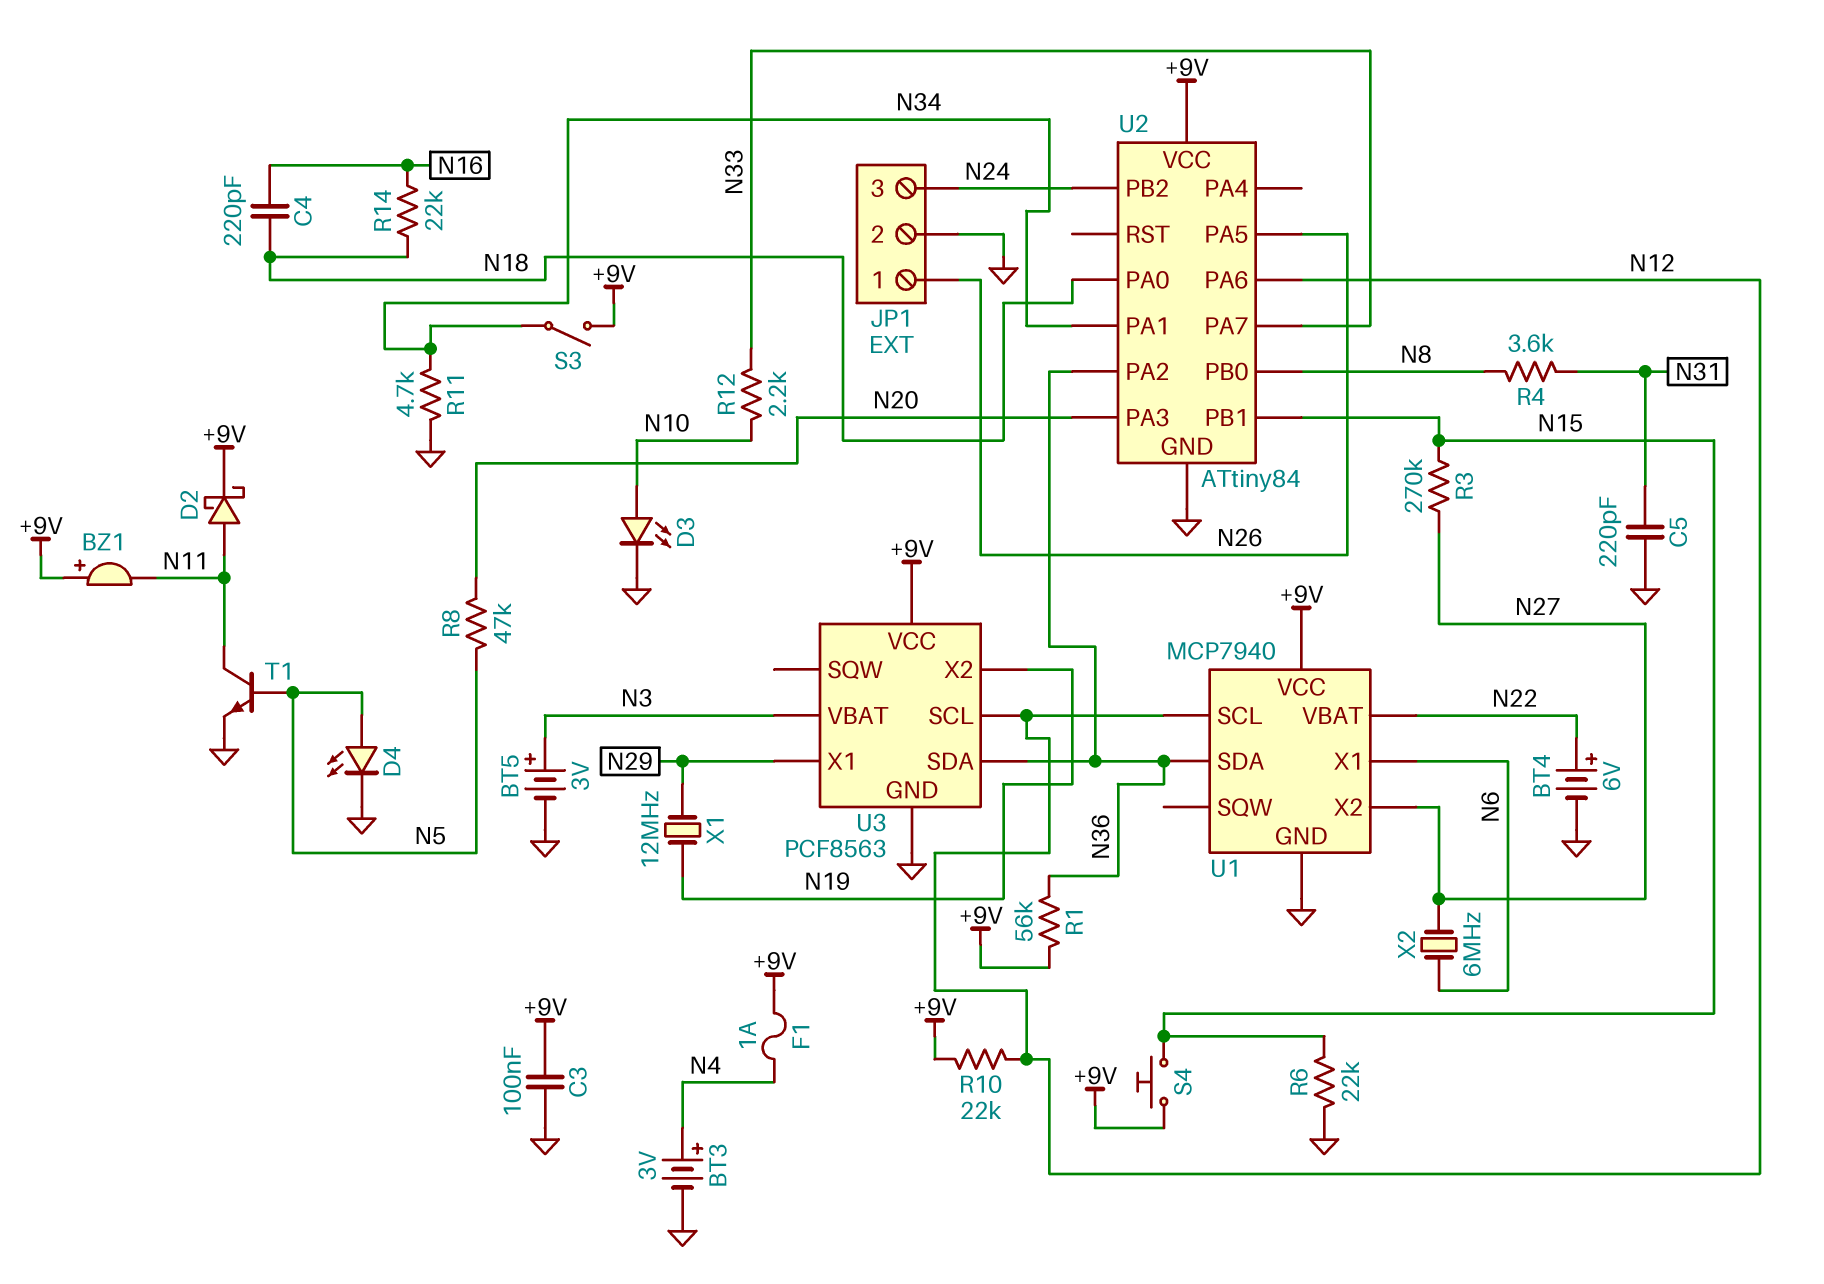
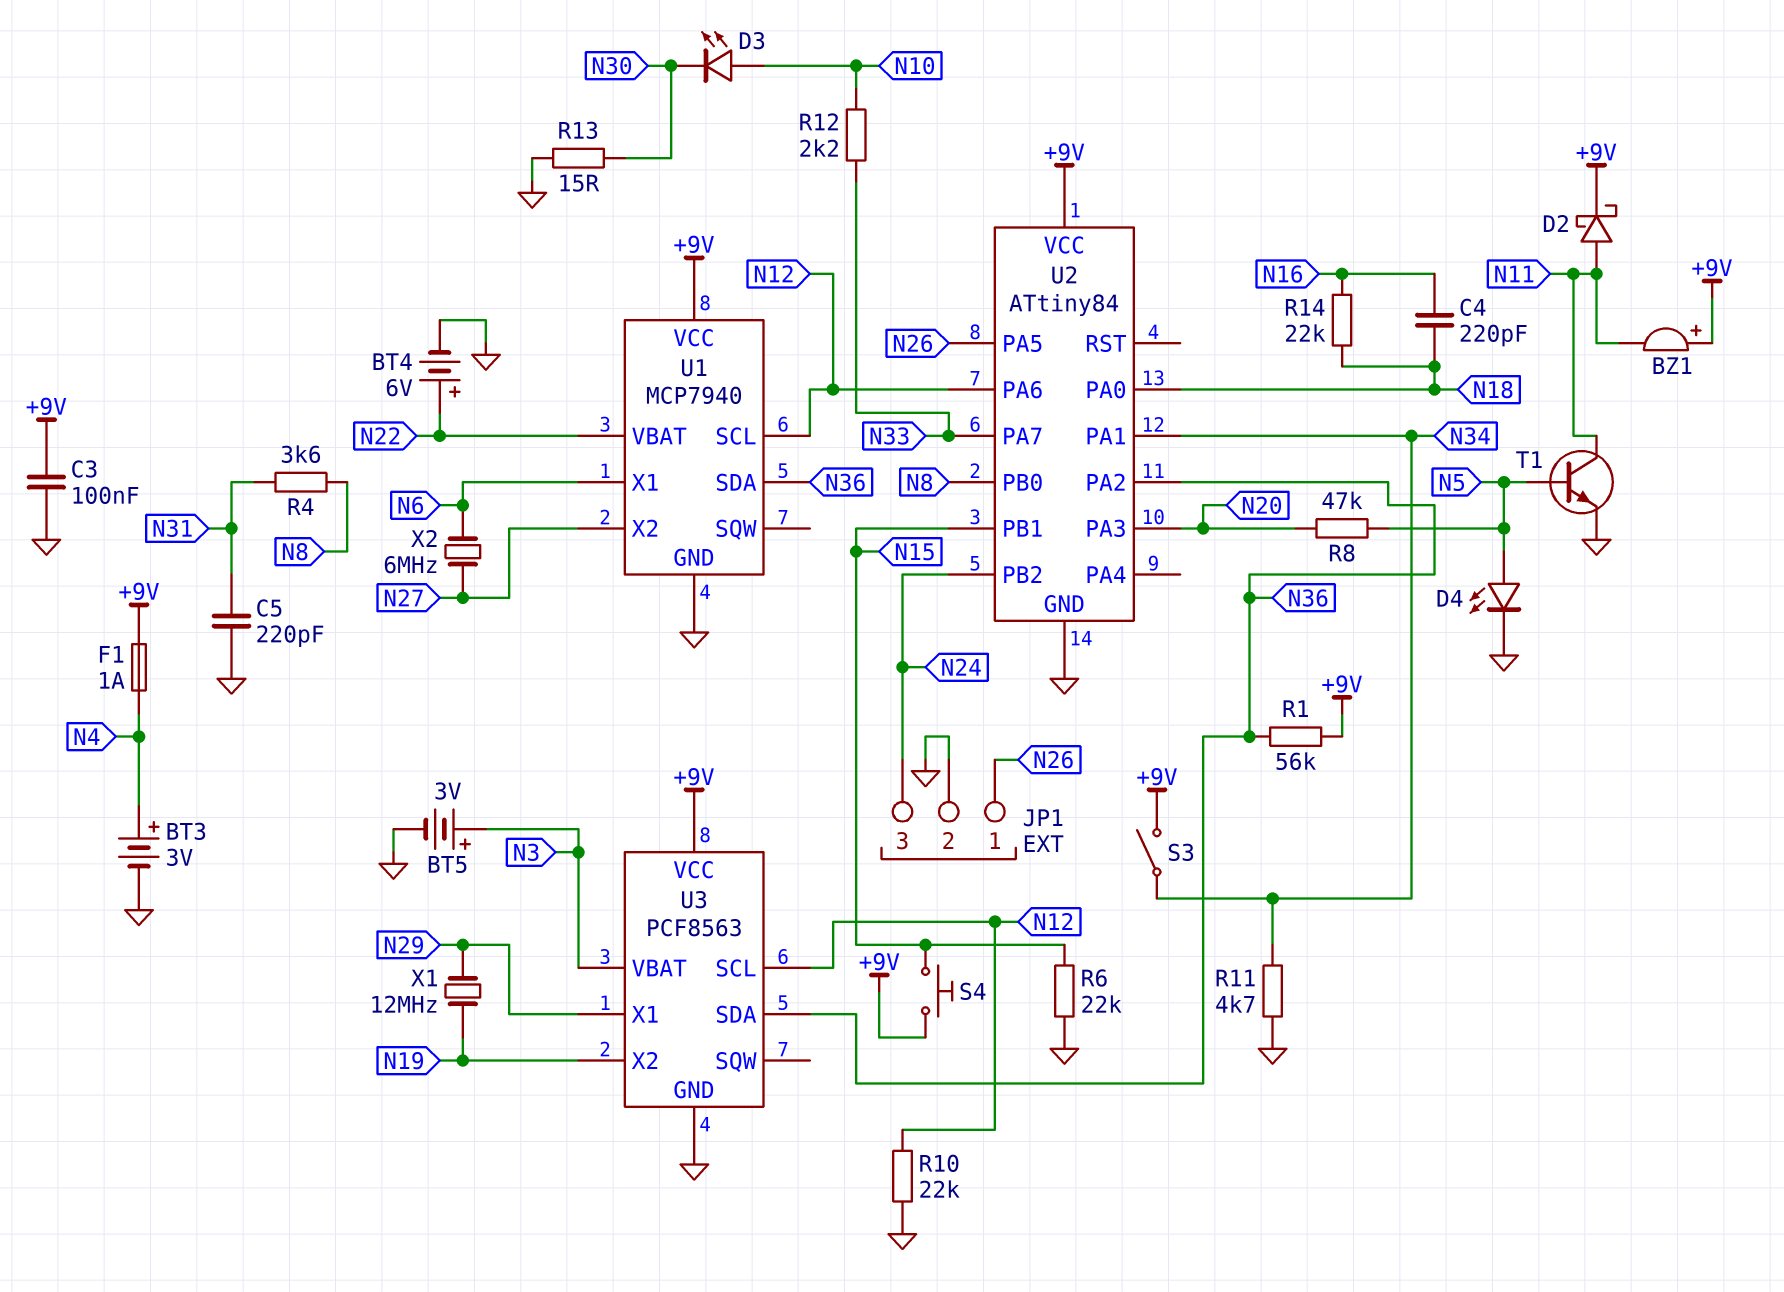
D3: LED (A N10, K GND) -> LED (A N10, K N30)
R3: 270k (N15, N27) -> none
R10: 22k (+9V, N12) -> 22k (GND, N12)
R13: none -> 15 (GND, N30)

